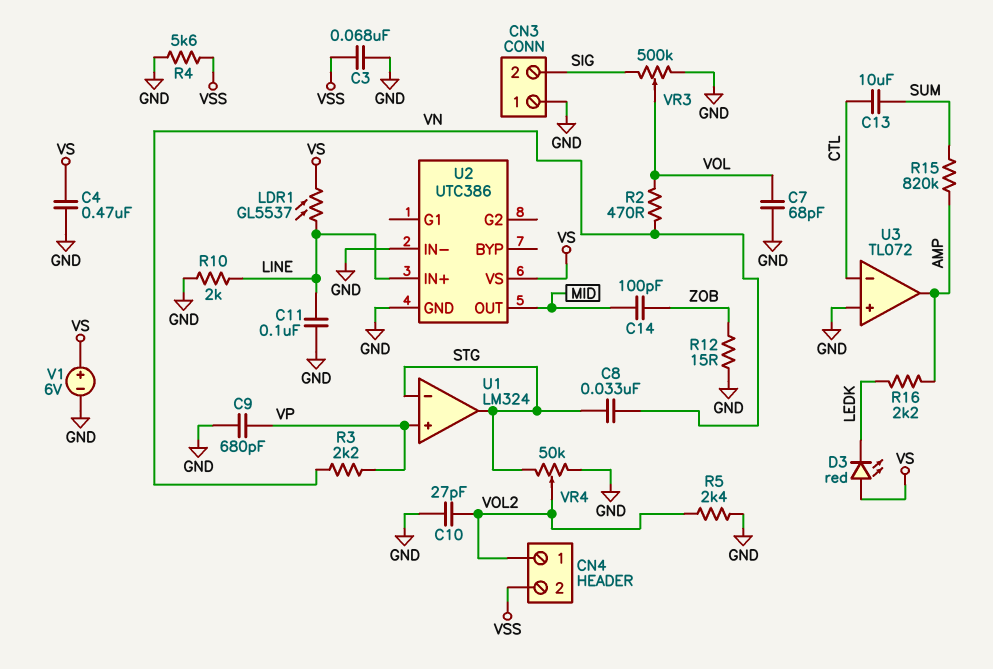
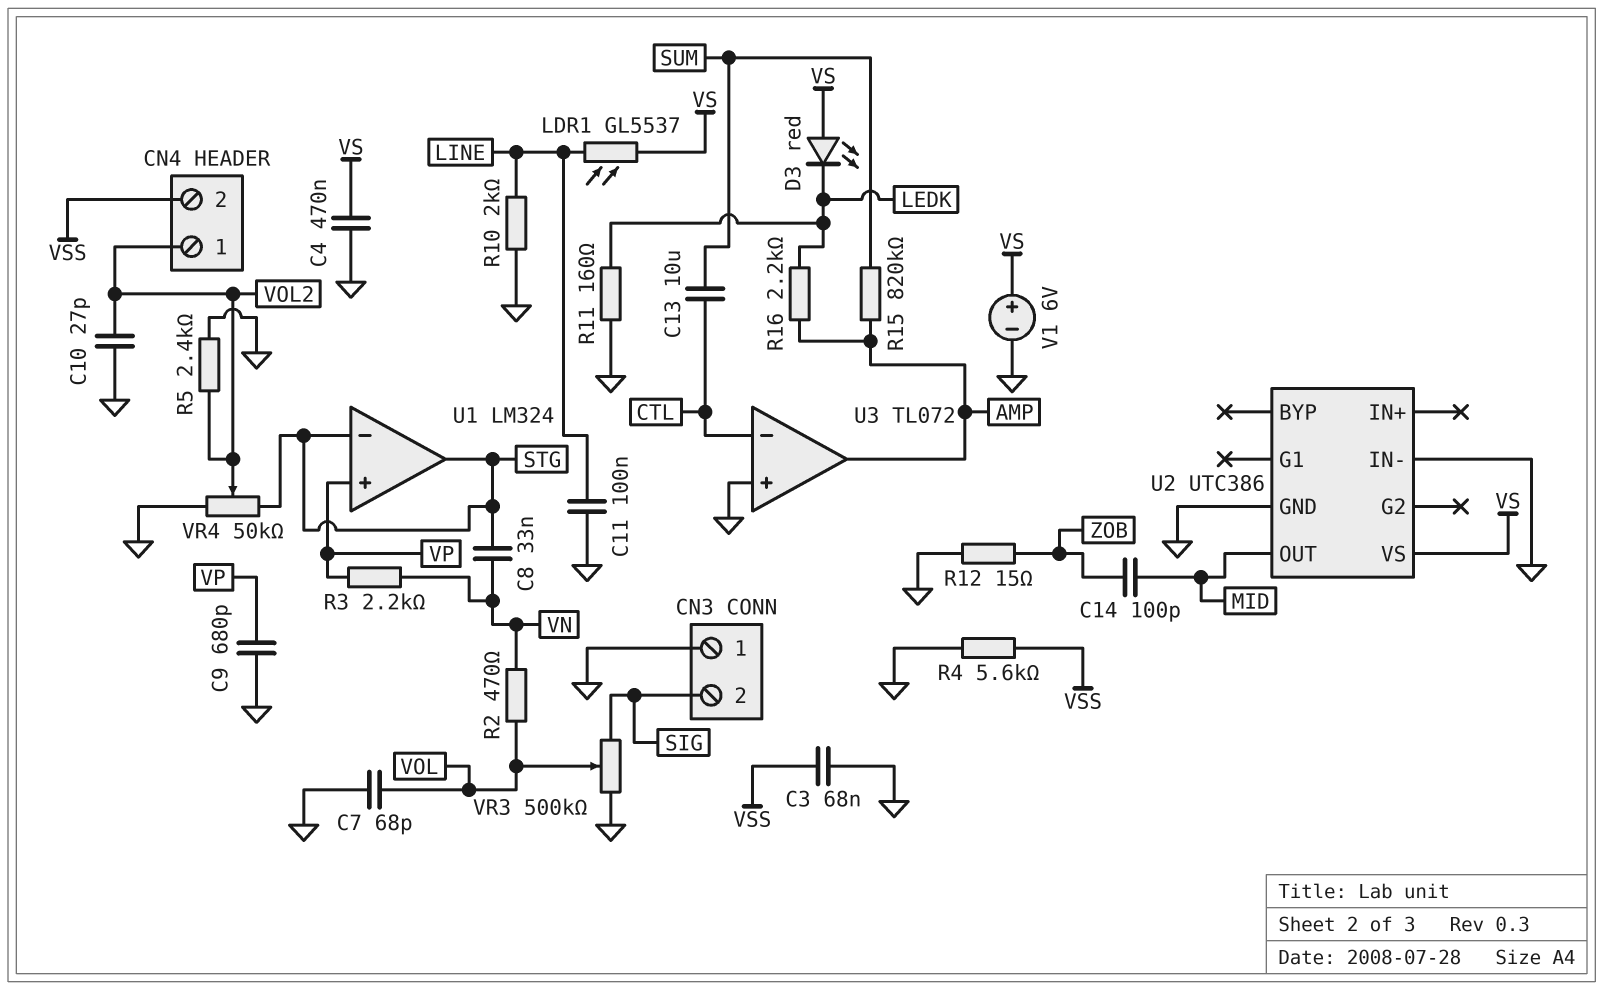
R11: none -> 160 (GND, LEDK)
U2 pin IN+: LINE -> none

